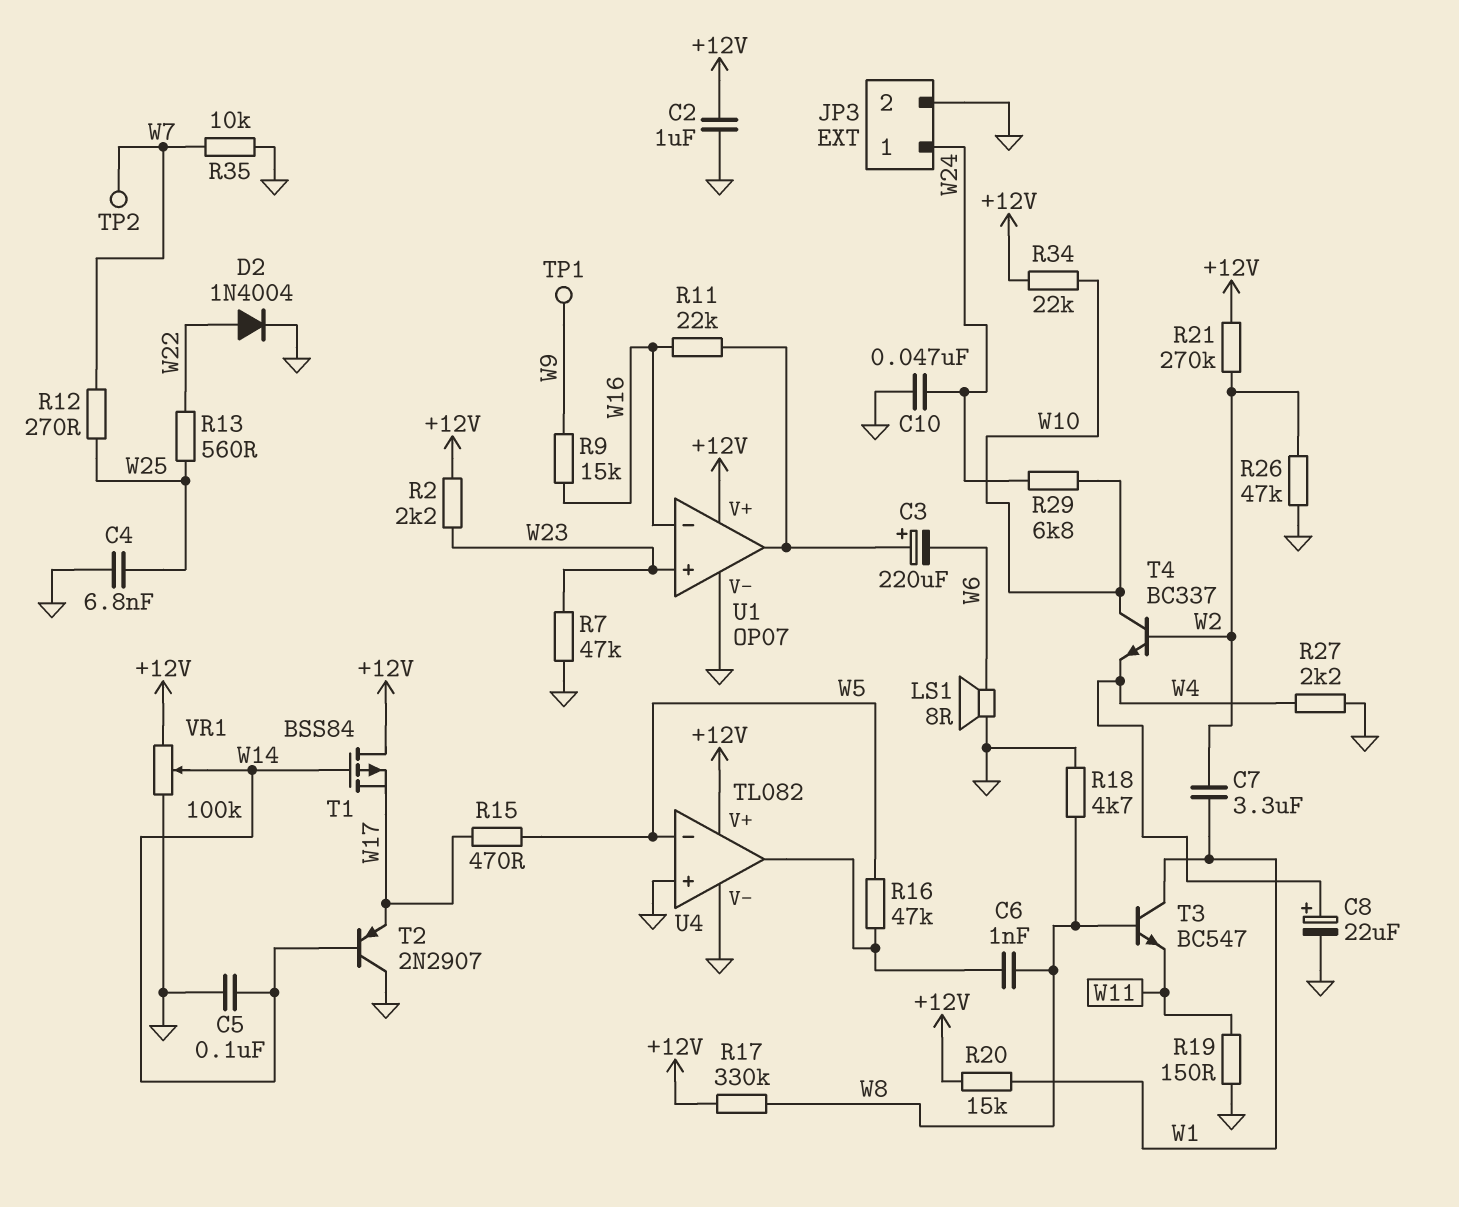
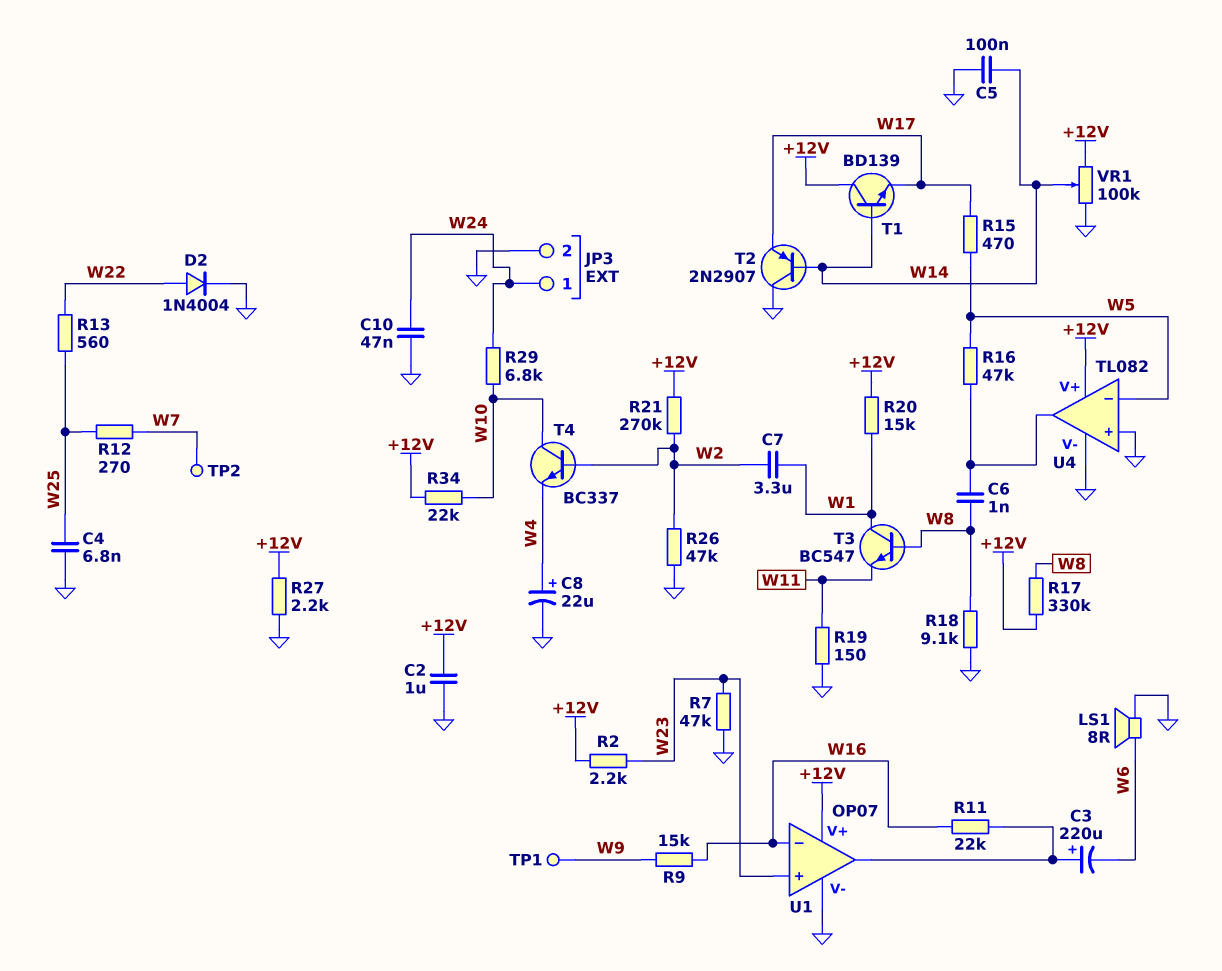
R18: 4.7k (GND, W8) -> 9.1k (GND, W8)
R27: 2.2k (GND, W4) -> 2.2k (+12V, GND)
R35: 10k (GND, W7) -> none
T1: PMOS BSS84 (G W14, D +12V, S W17) -> NPN BD139 (B W14, C +12V, E W17)

